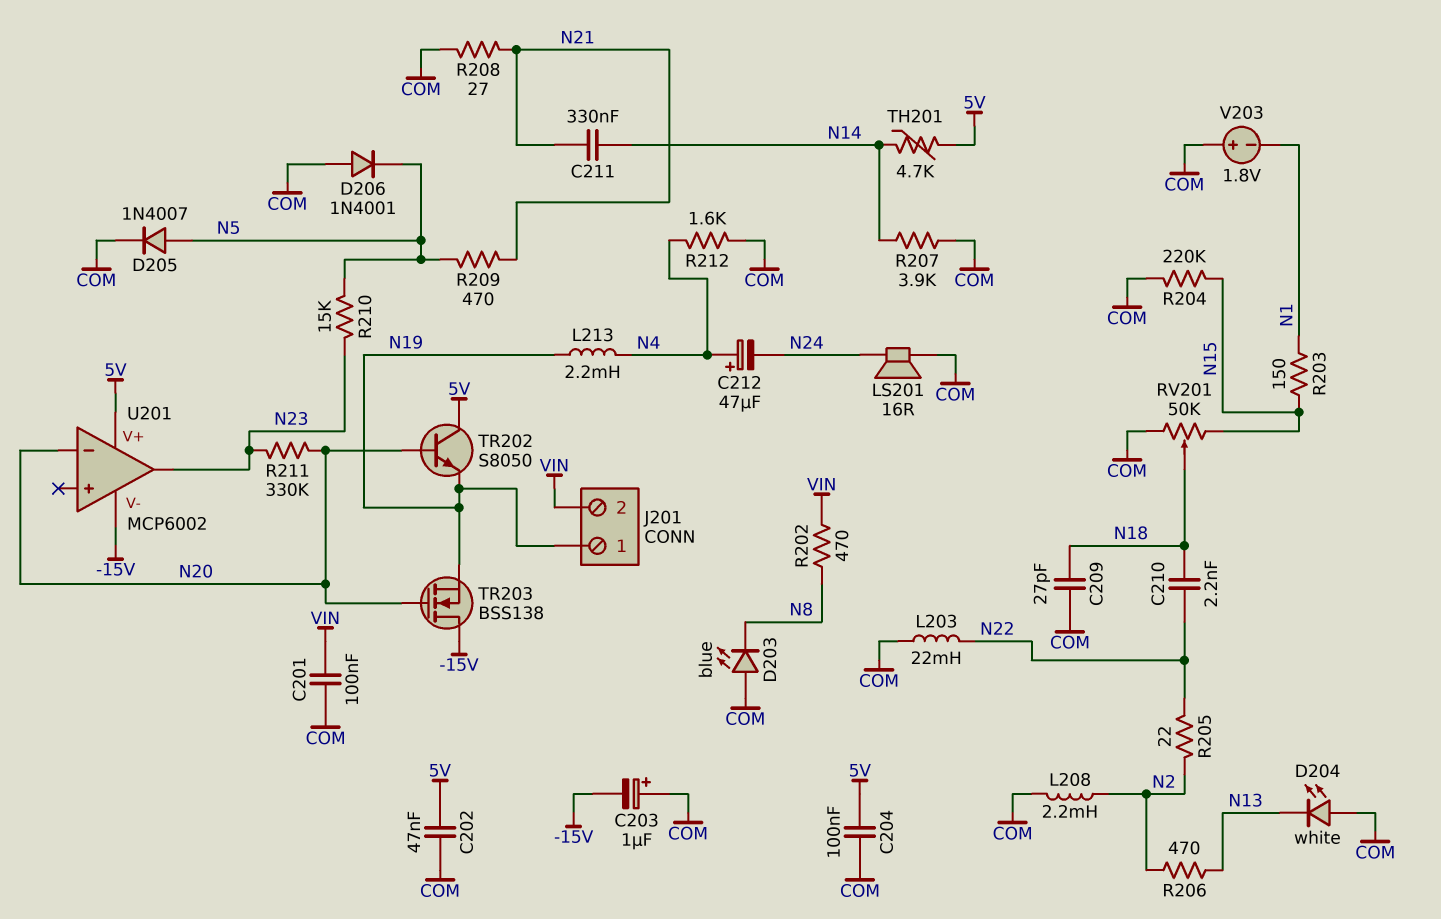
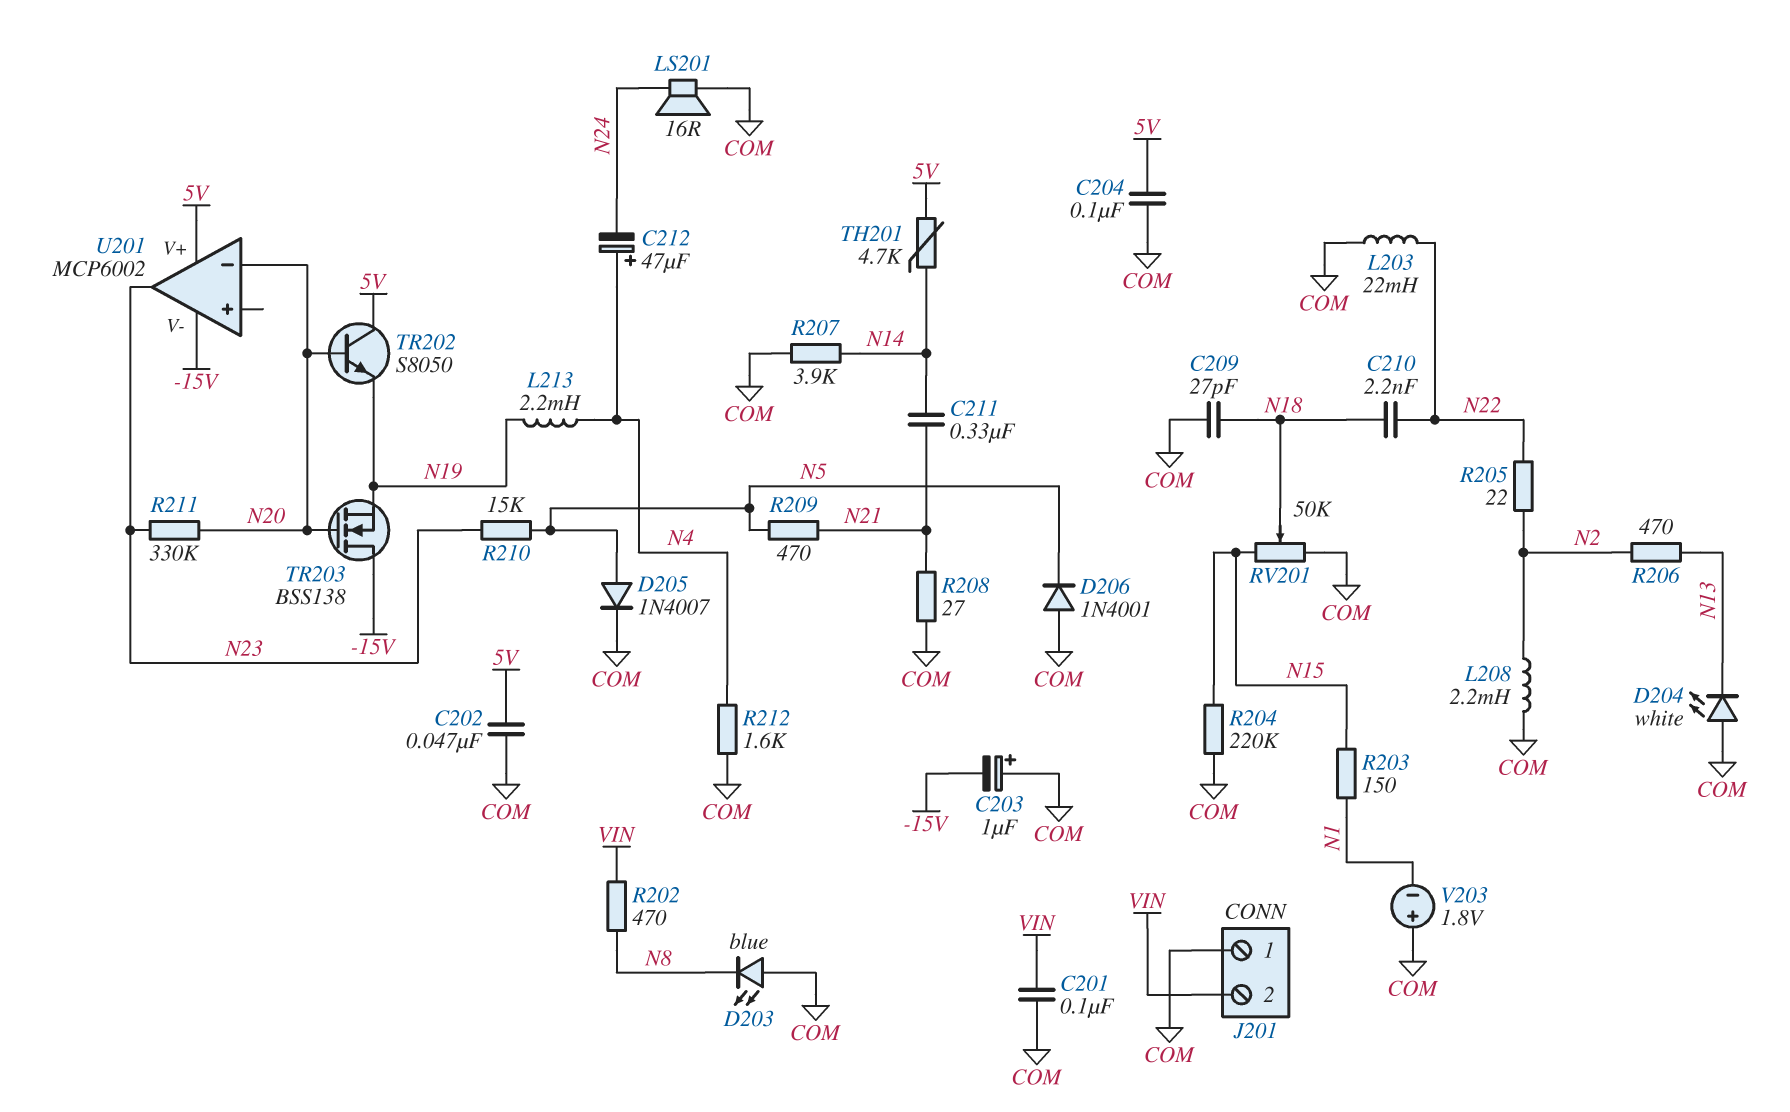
J201 pin 1: N19 -> COM

